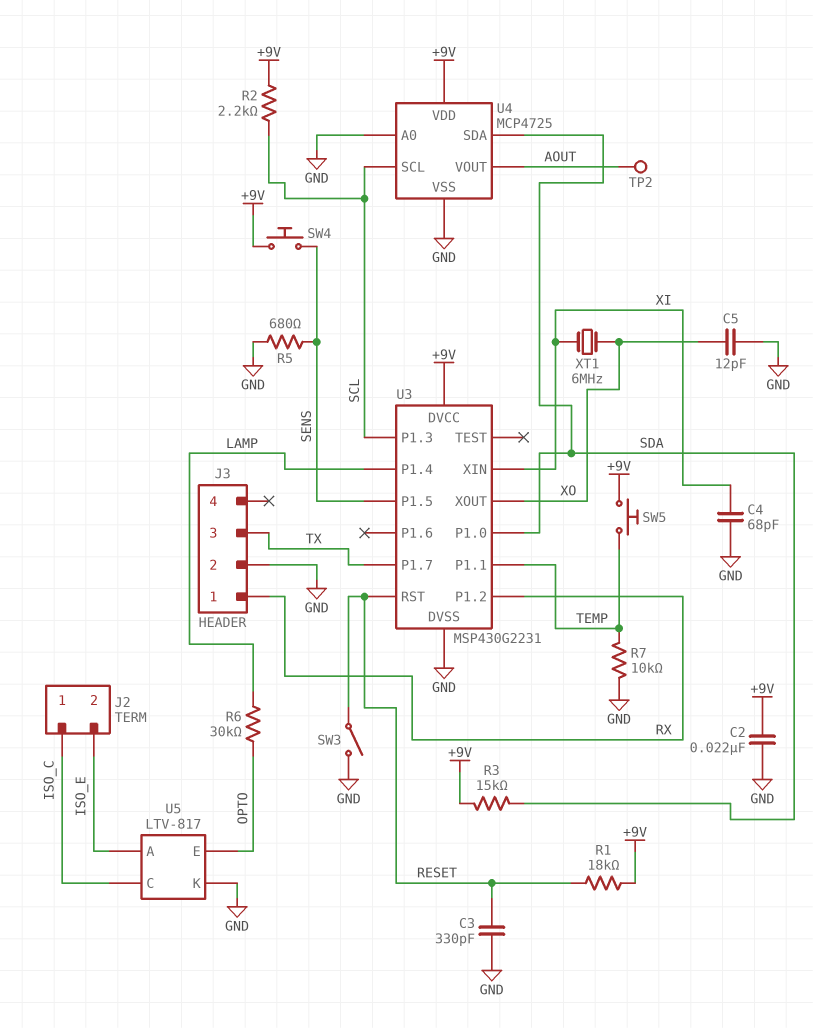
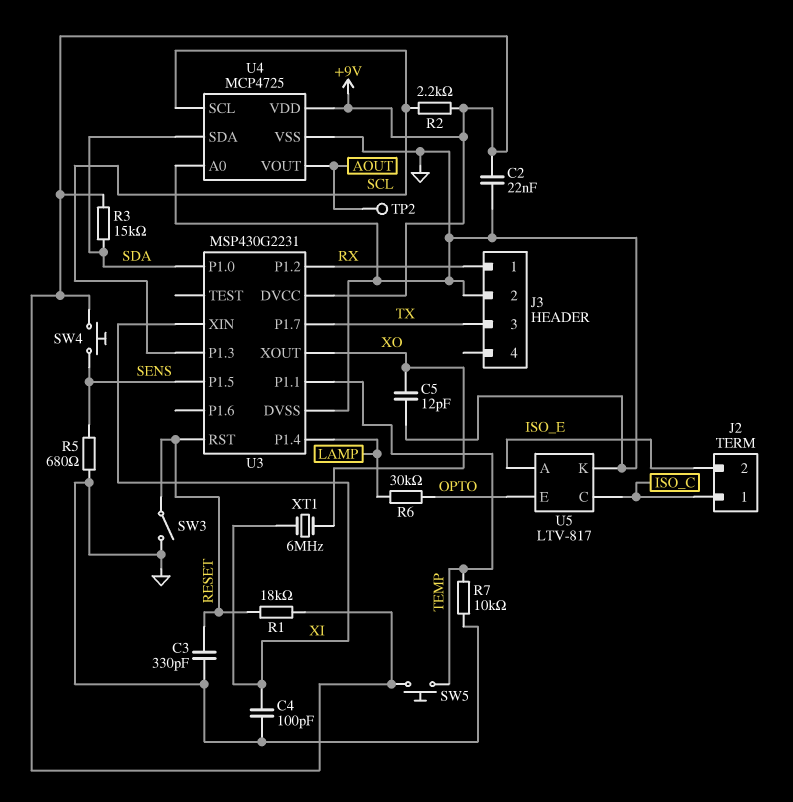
C4: 68pF (GND, XI) -> 100pF (GND, XI)

